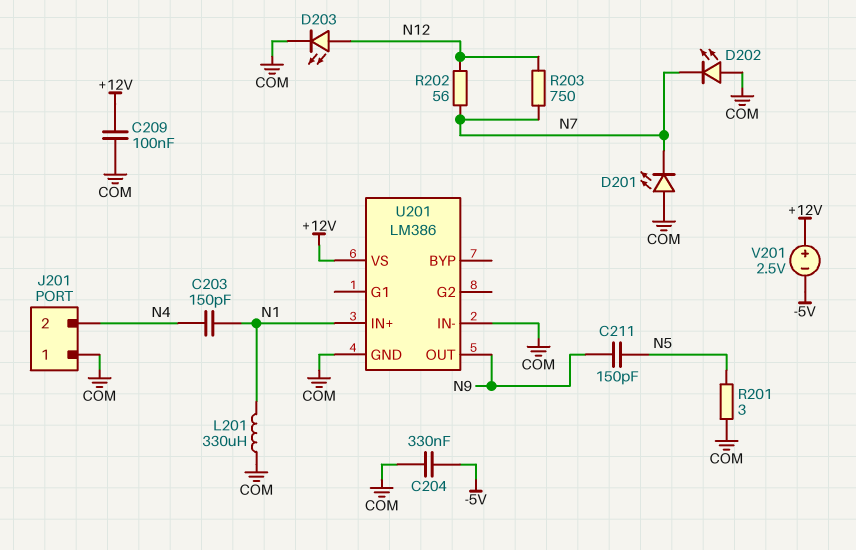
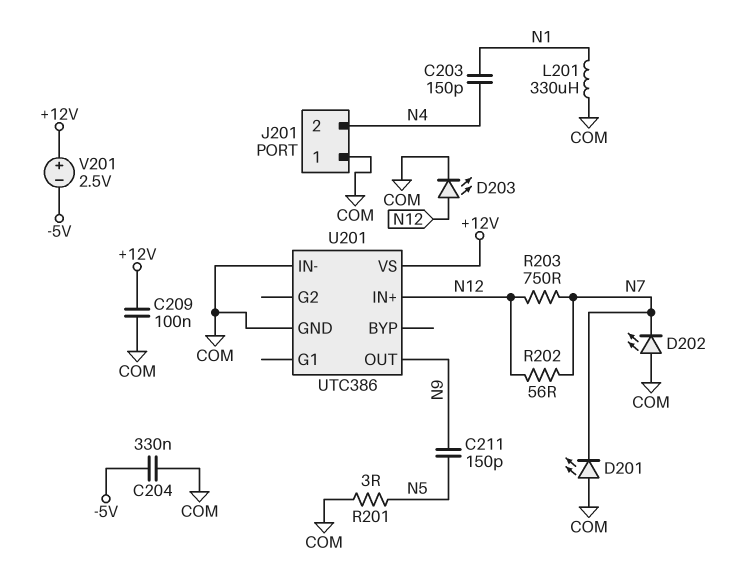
U201: LM386 -> UTC386
U201 pin IN+: N1 -> N12

